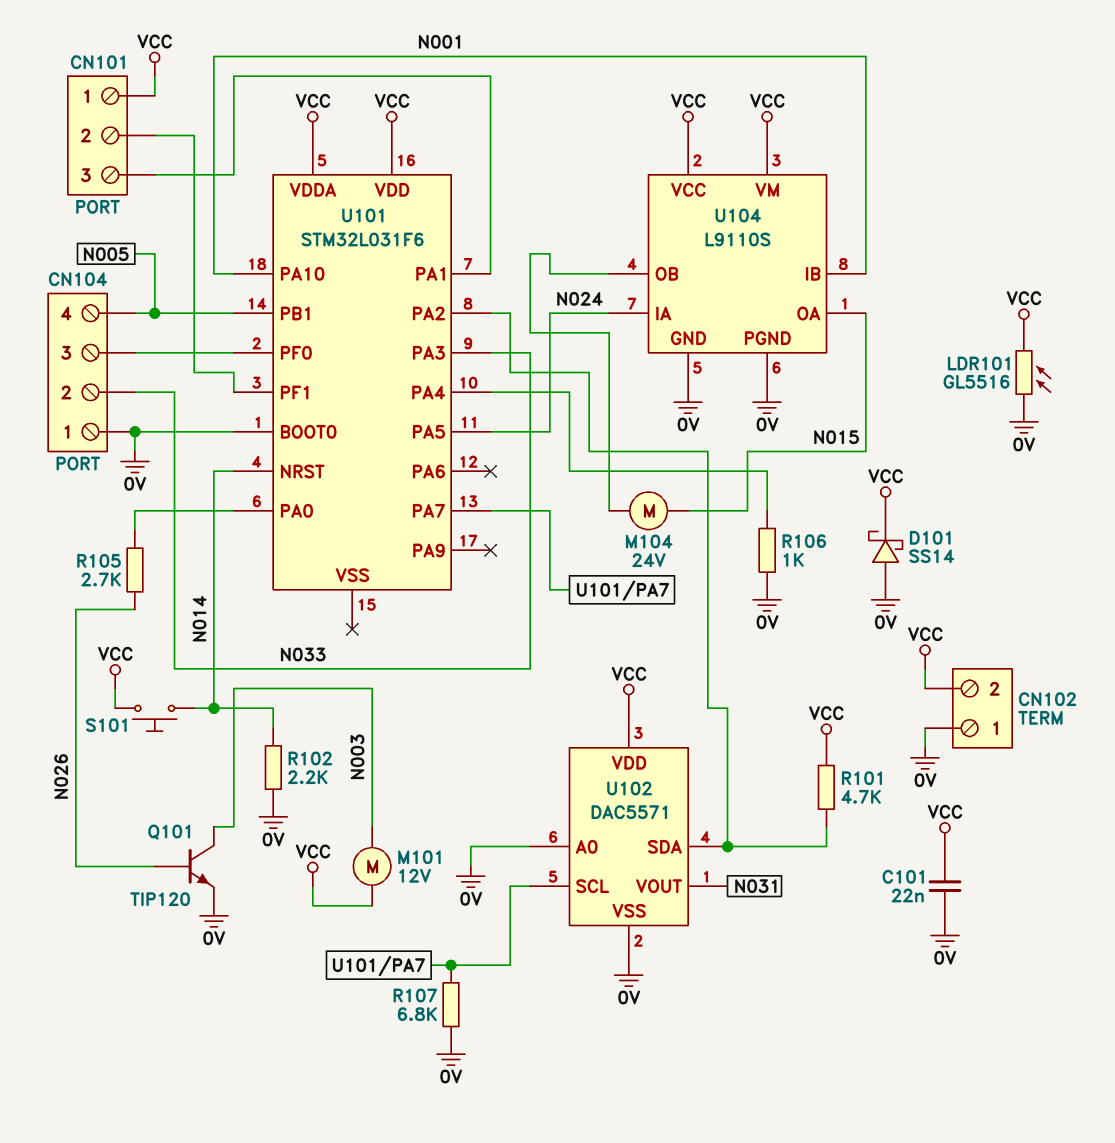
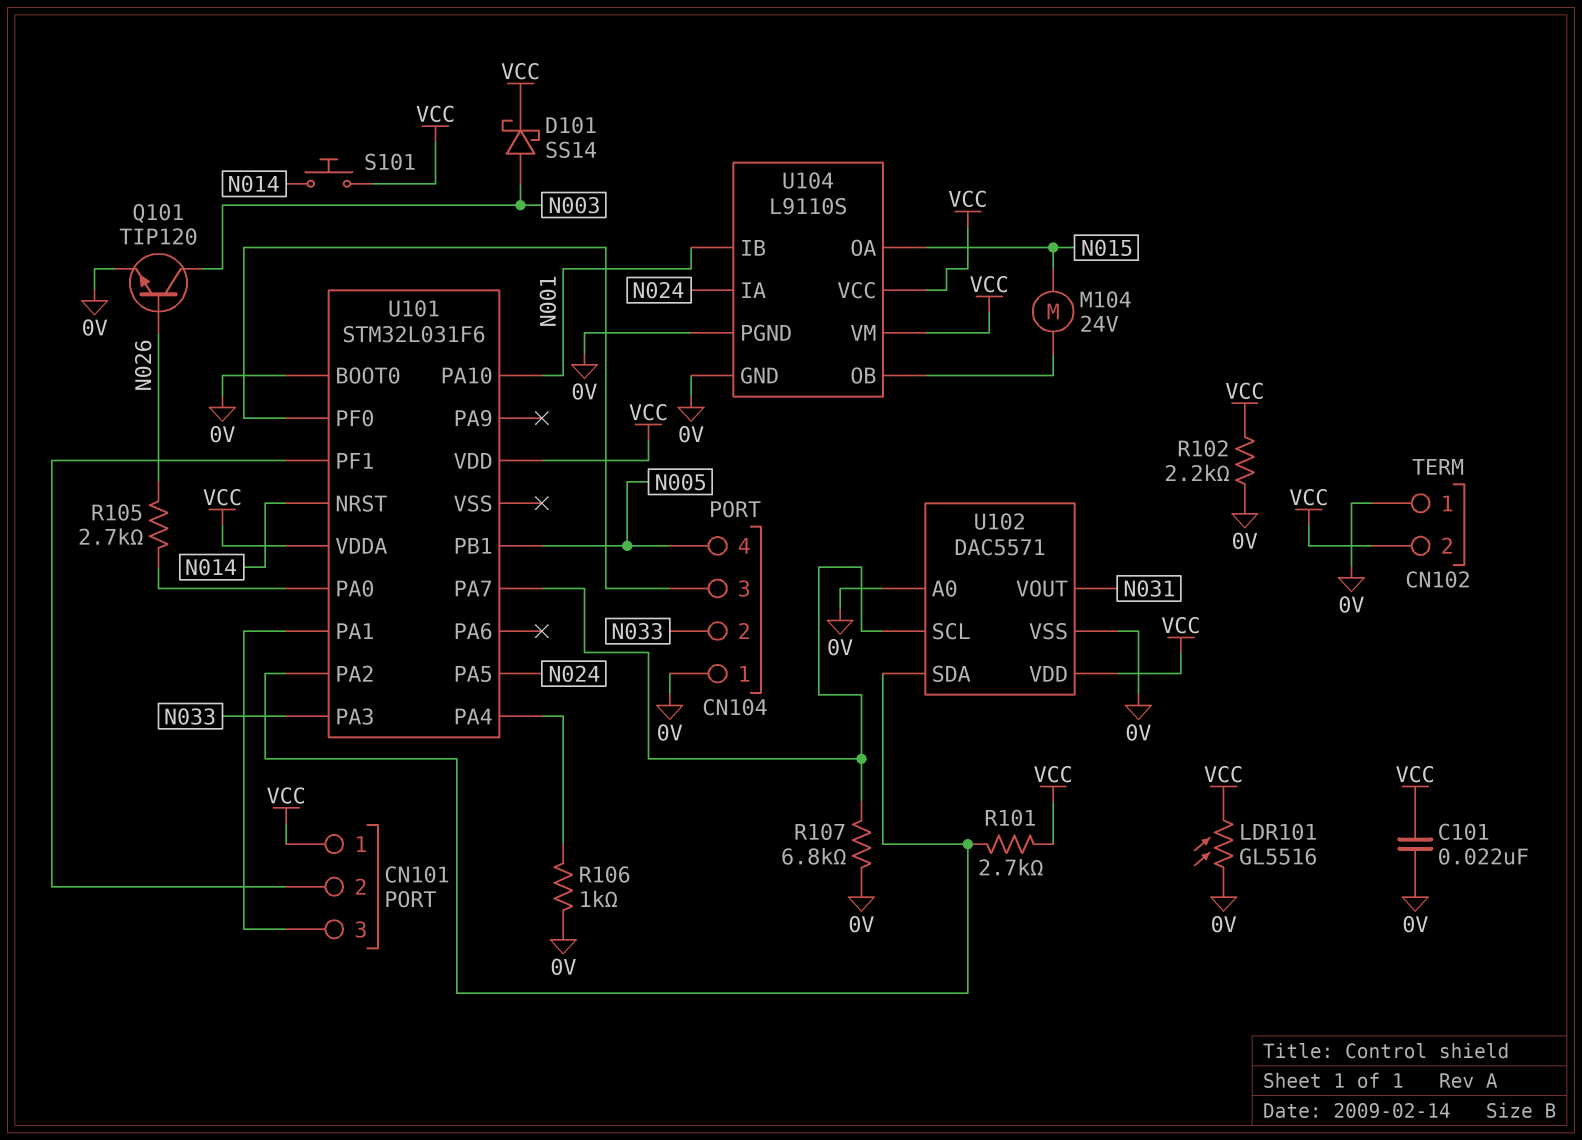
D101: schottky SS14 (A 0V, K VCC) -> schottky SS14 (A N003, K VCC)
M101: motor 12V (N003, VCC) -> none
R101: 4.7k (U101/PA2, VCC) -> 2.7k (U101/PA2, VCC)
R102: 2.2k (0V, N014) -> 2.2k (0V, VCC)

